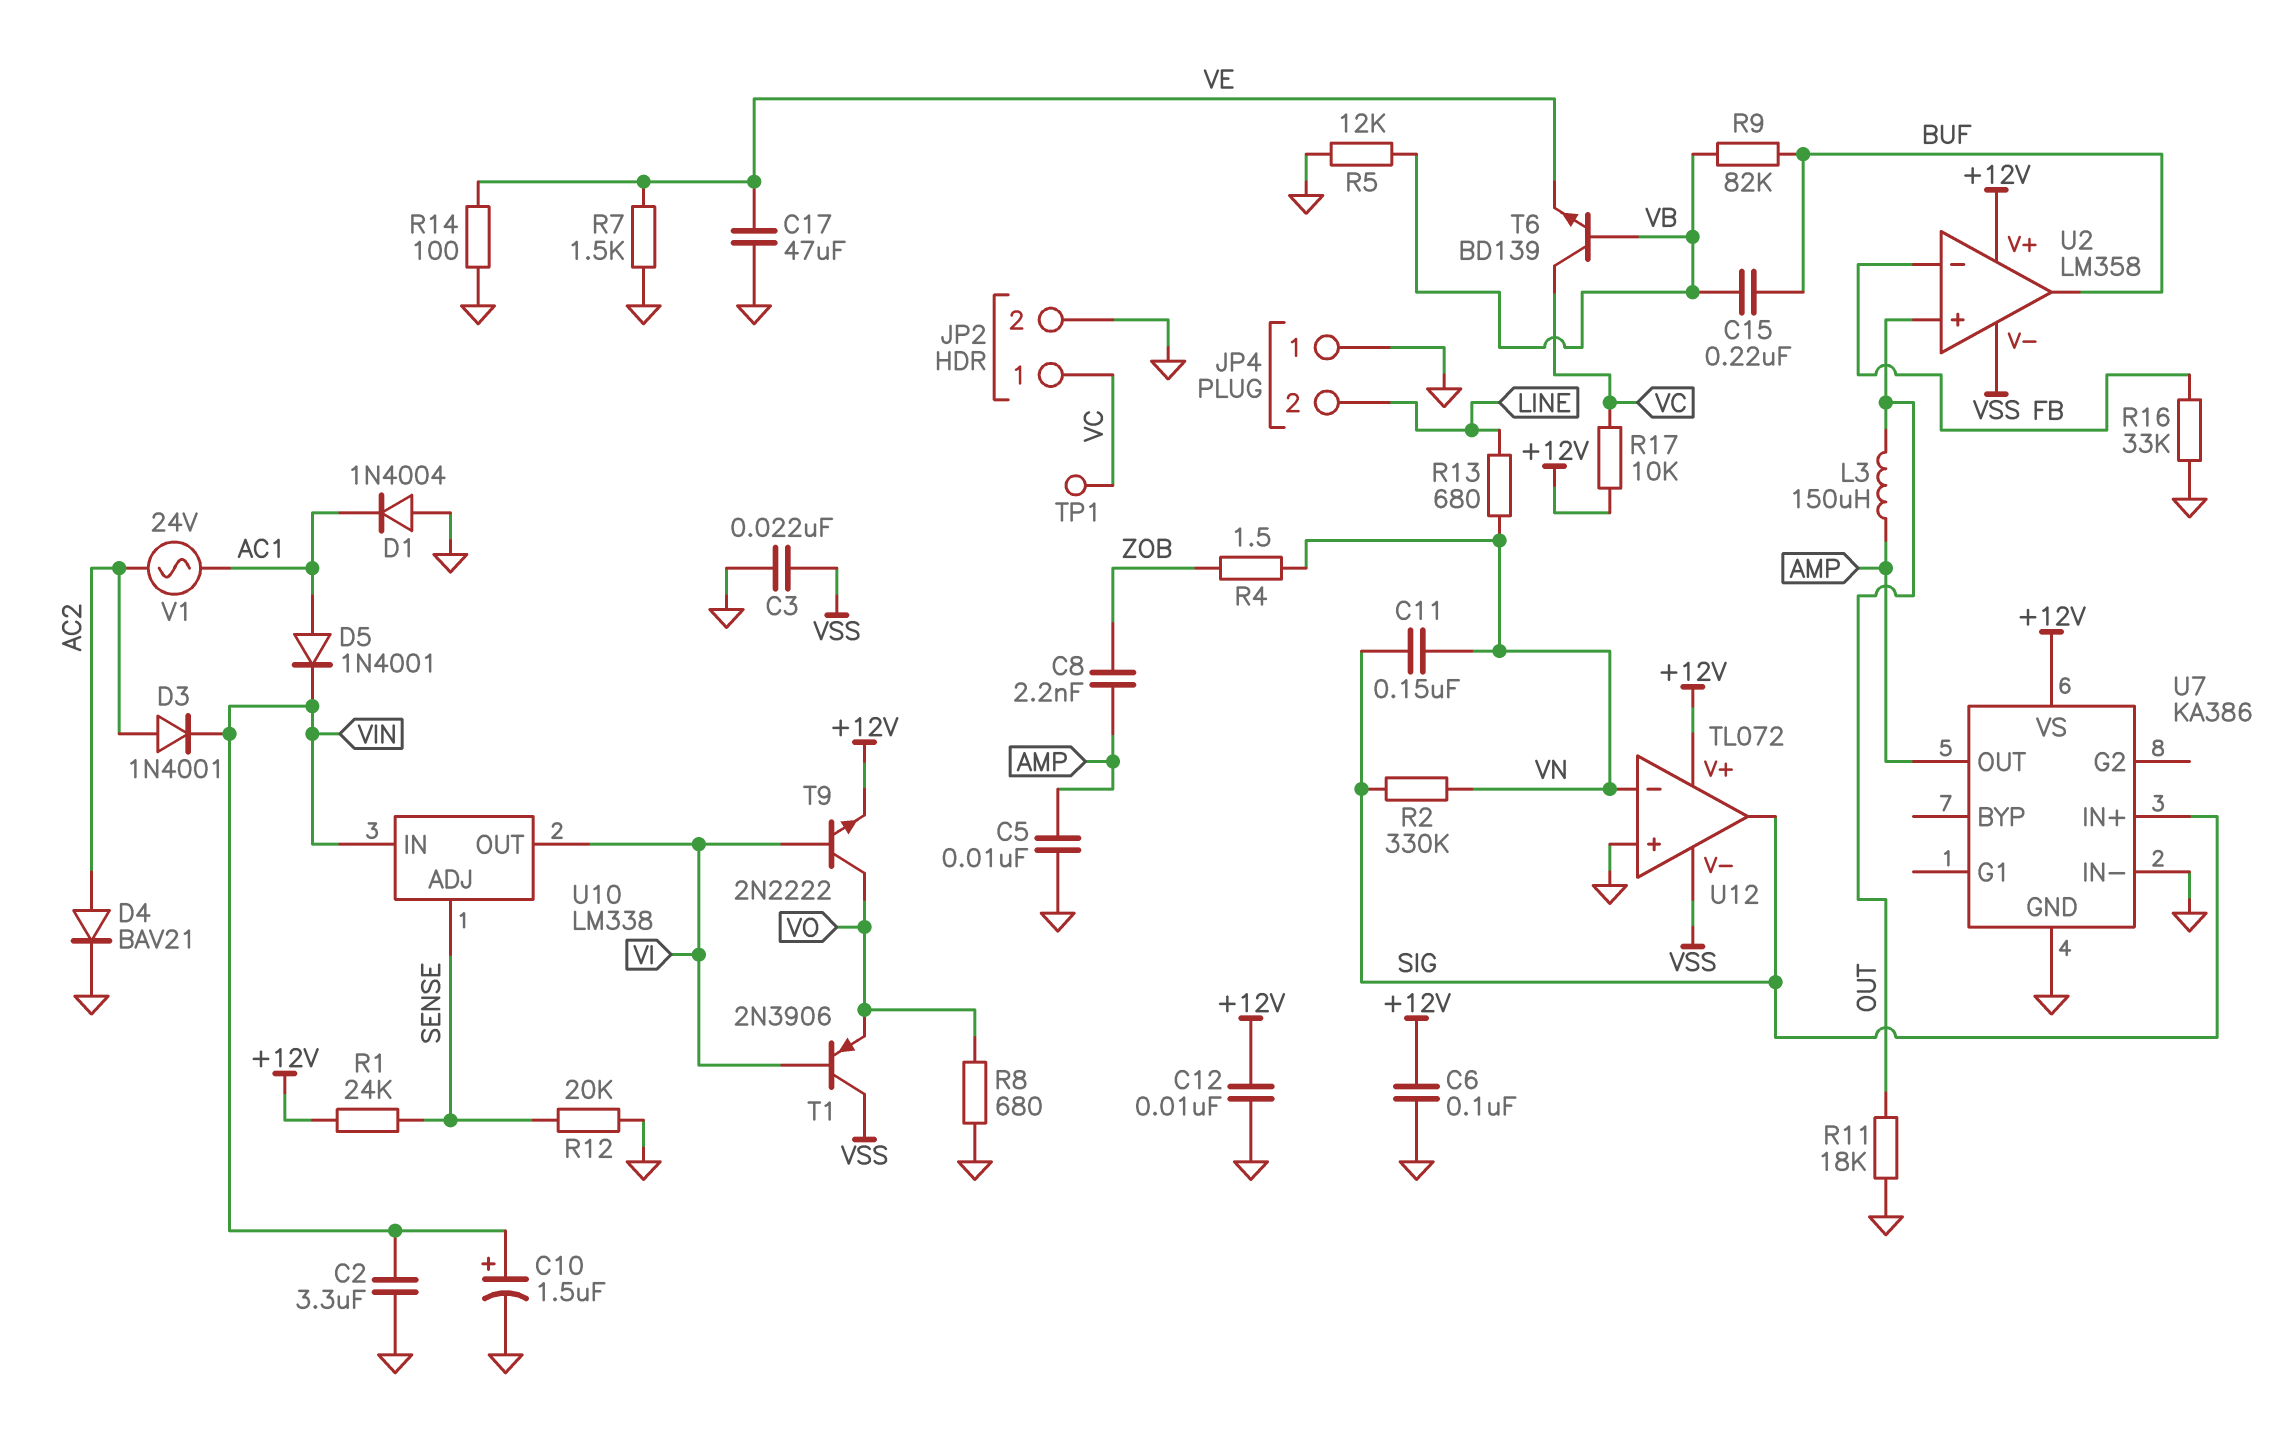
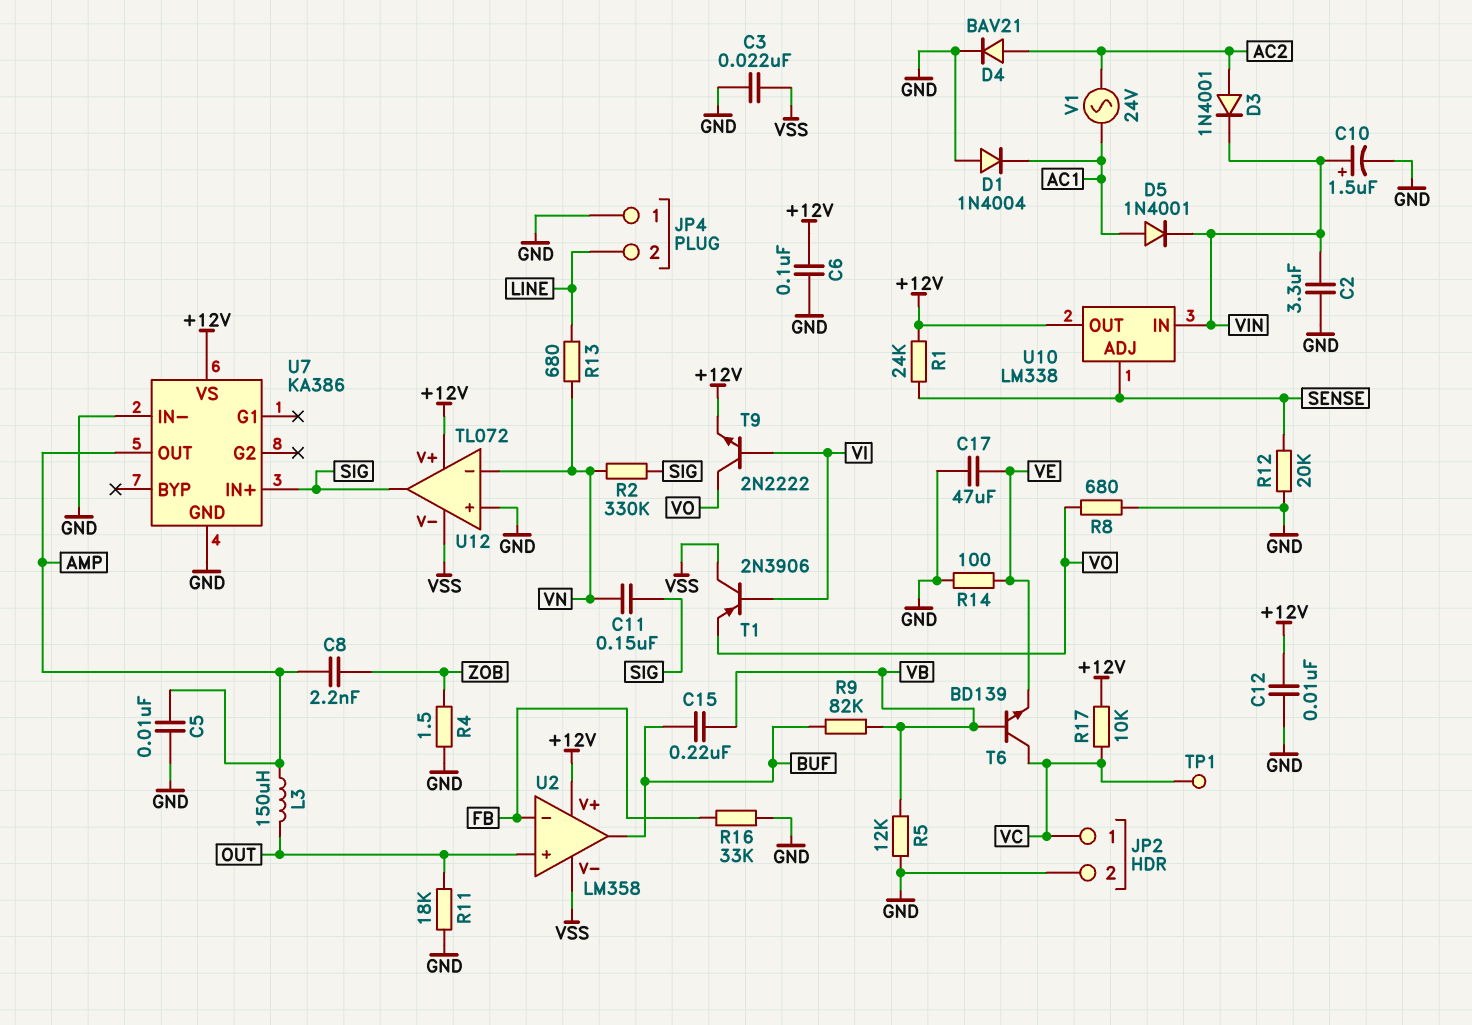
R4: 1.5 (VN, ZOB) -> 1.5 (GND, ZOB)
R7: 1.5k (GND, VE) -> none
U10 pin OUT: VI -> +12V

